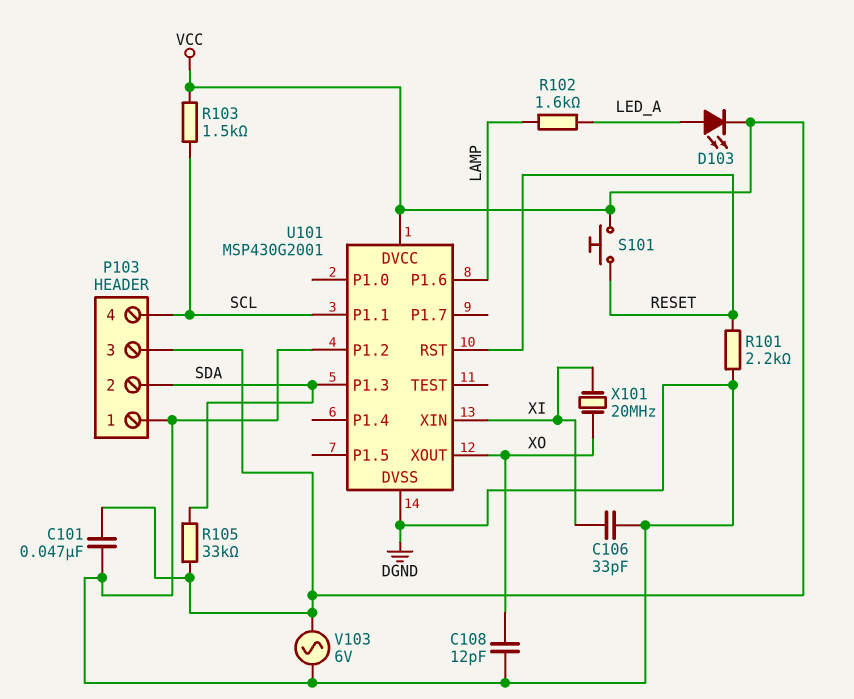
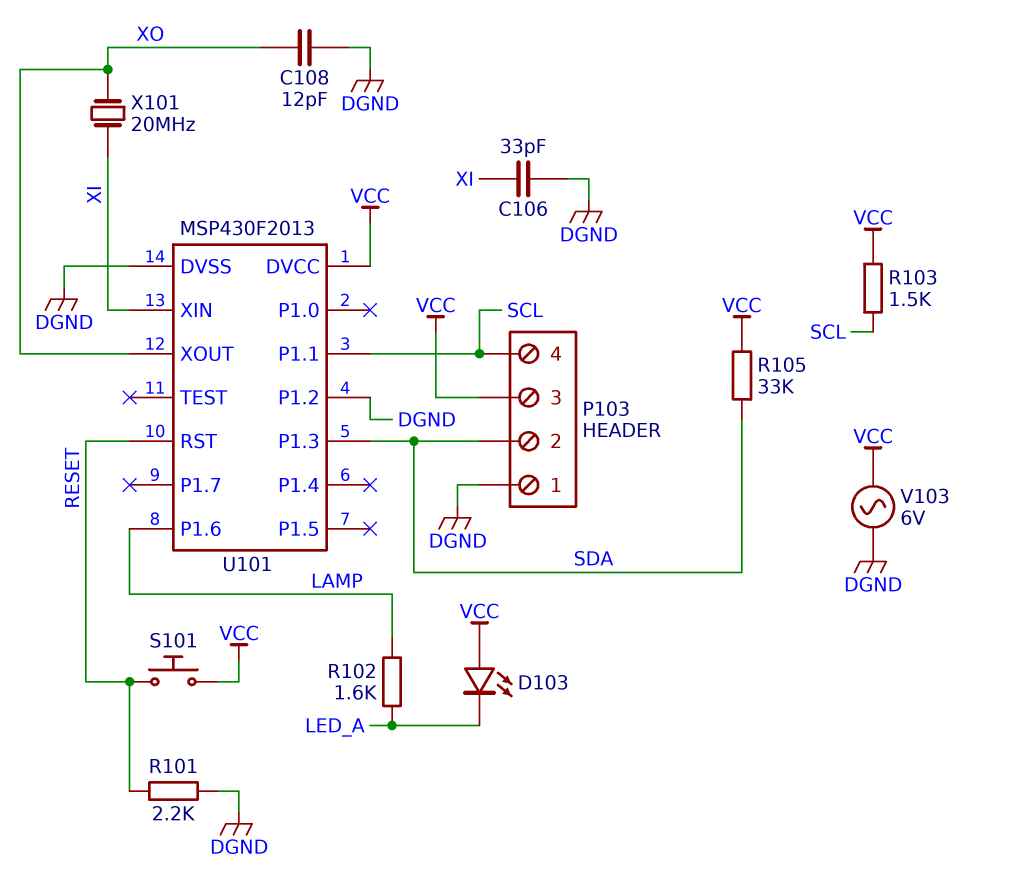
C101: 47nF (DGND, VCC) -> none
D103: LED (A LED_A, K VCC) -> LED (A VCC, K LED_A)
U101: MSP430G2001 -> MSP430F2013

